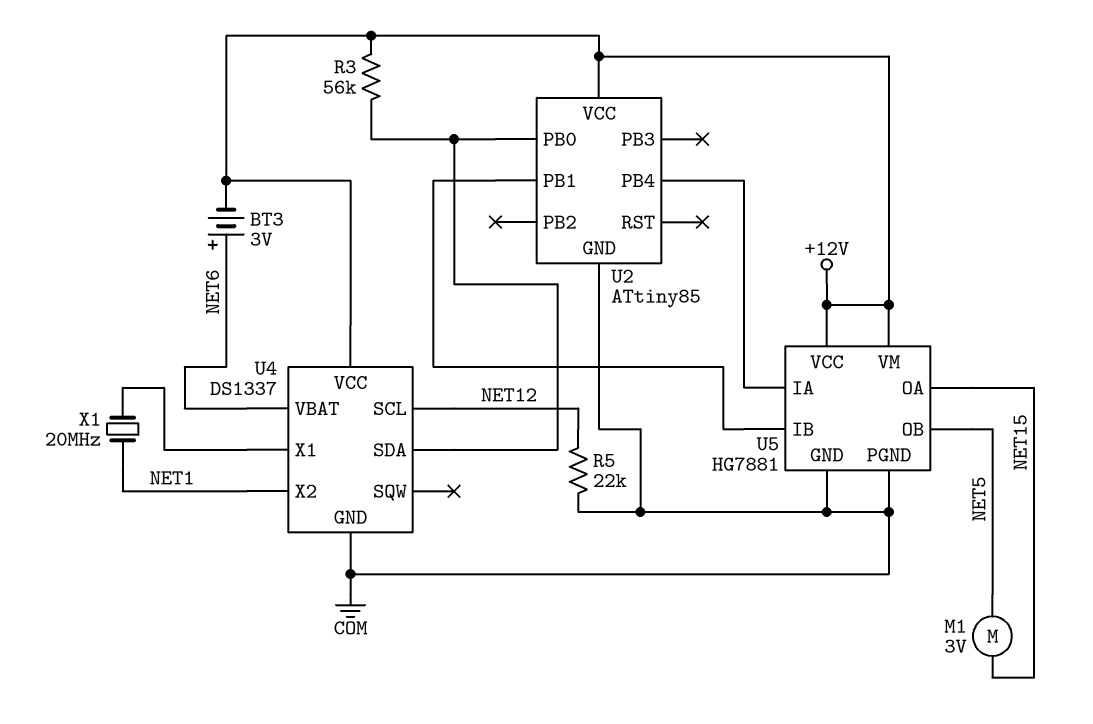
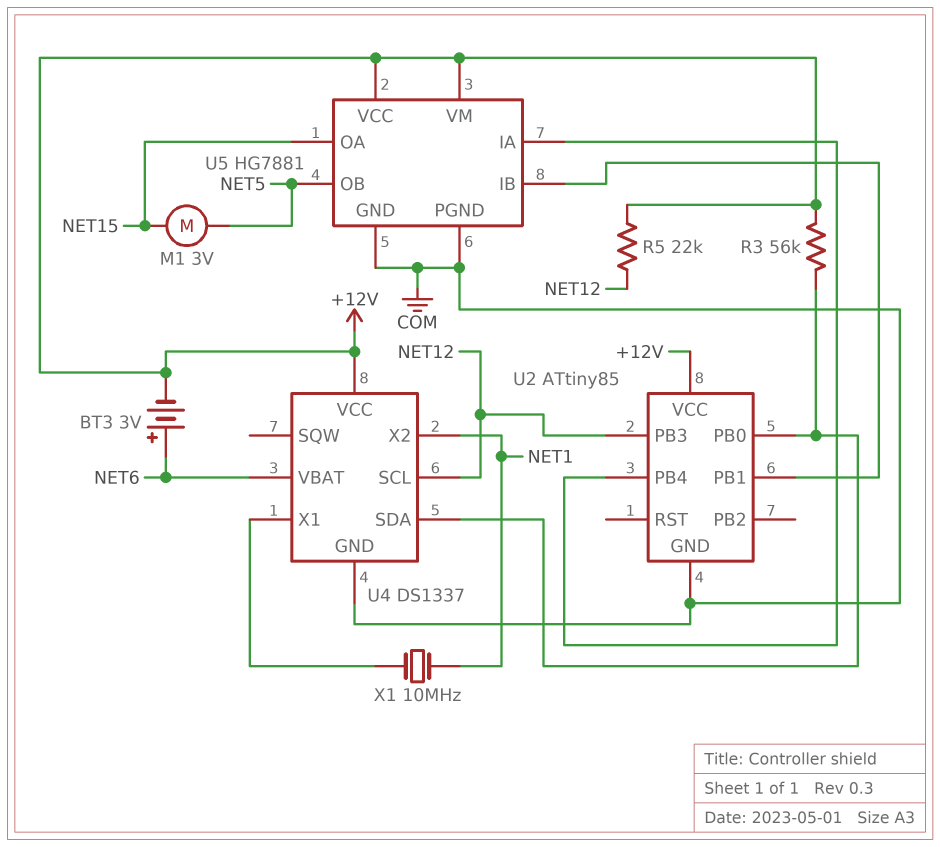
R5: 22k (COM, NET12) -> 22k (+12V, NET12)
U2 pin PB3: none -> NET12
X1: 20MHz (NET1, U4/X1) -> 10MHz (NET1, U4/X1)

